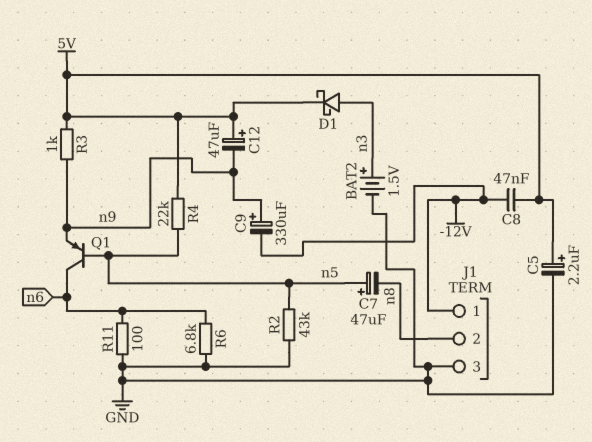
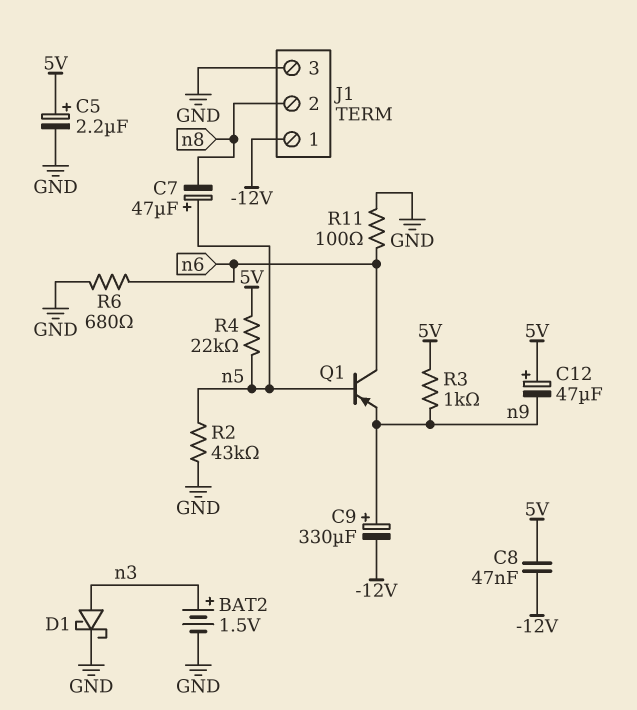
D1: schottky (A n3, K 5V) -> schottky (A n3, K GND)
R6: 6.8k (GND, n6) -> 680 (GND, n6)

